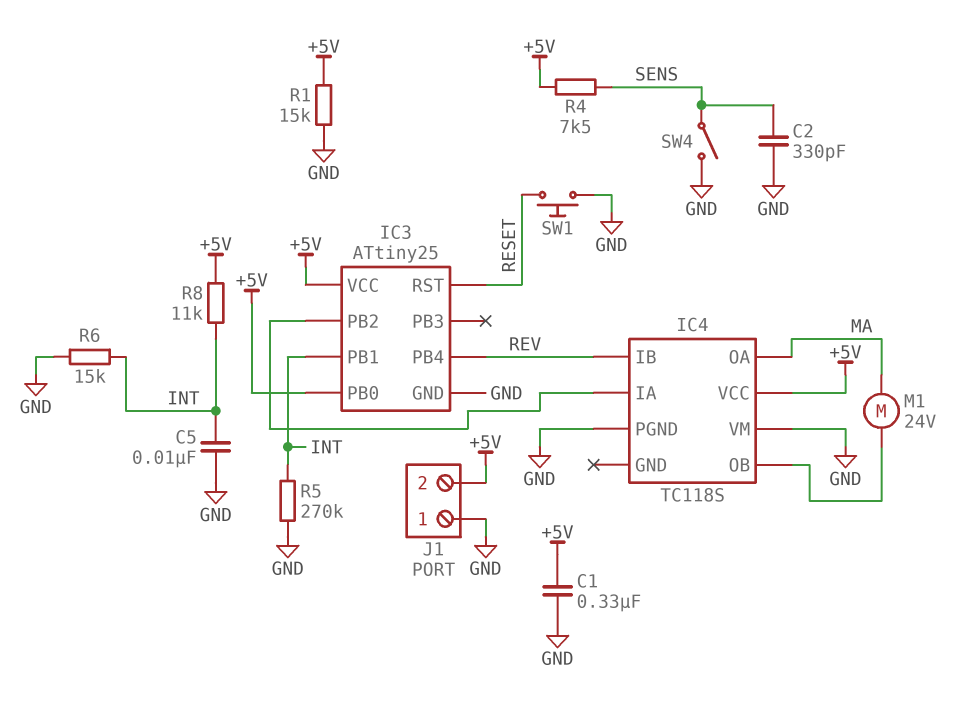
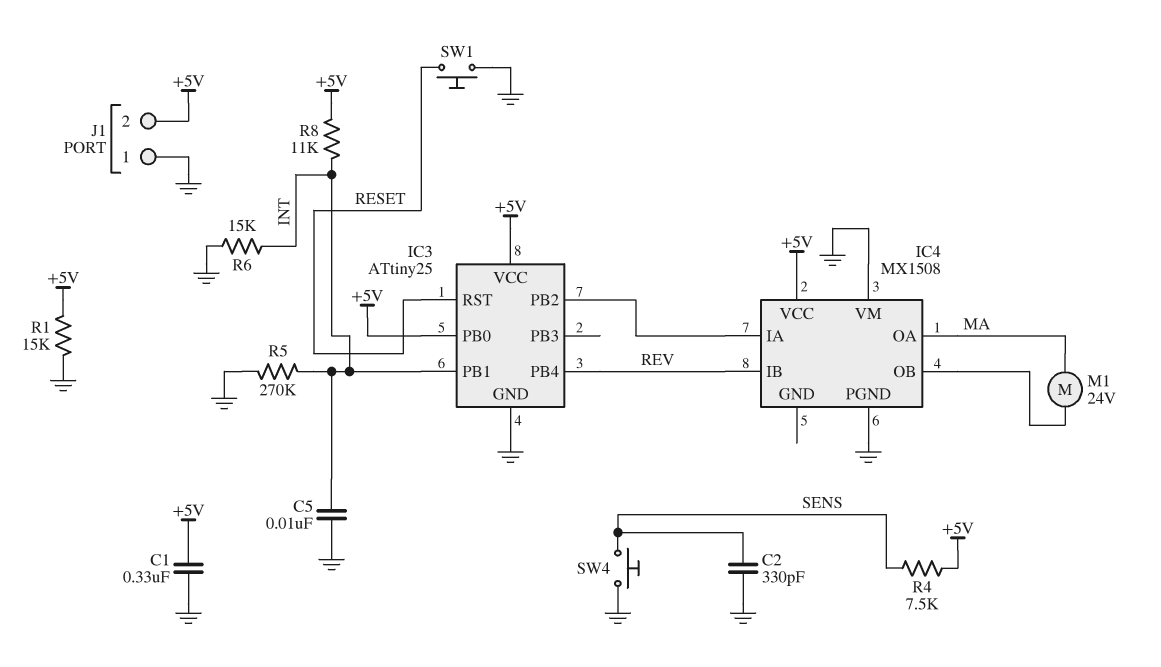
IC4: TC118S -> MX1508
SW4: switch (GND, SENS) -> button (GND, SENS)

